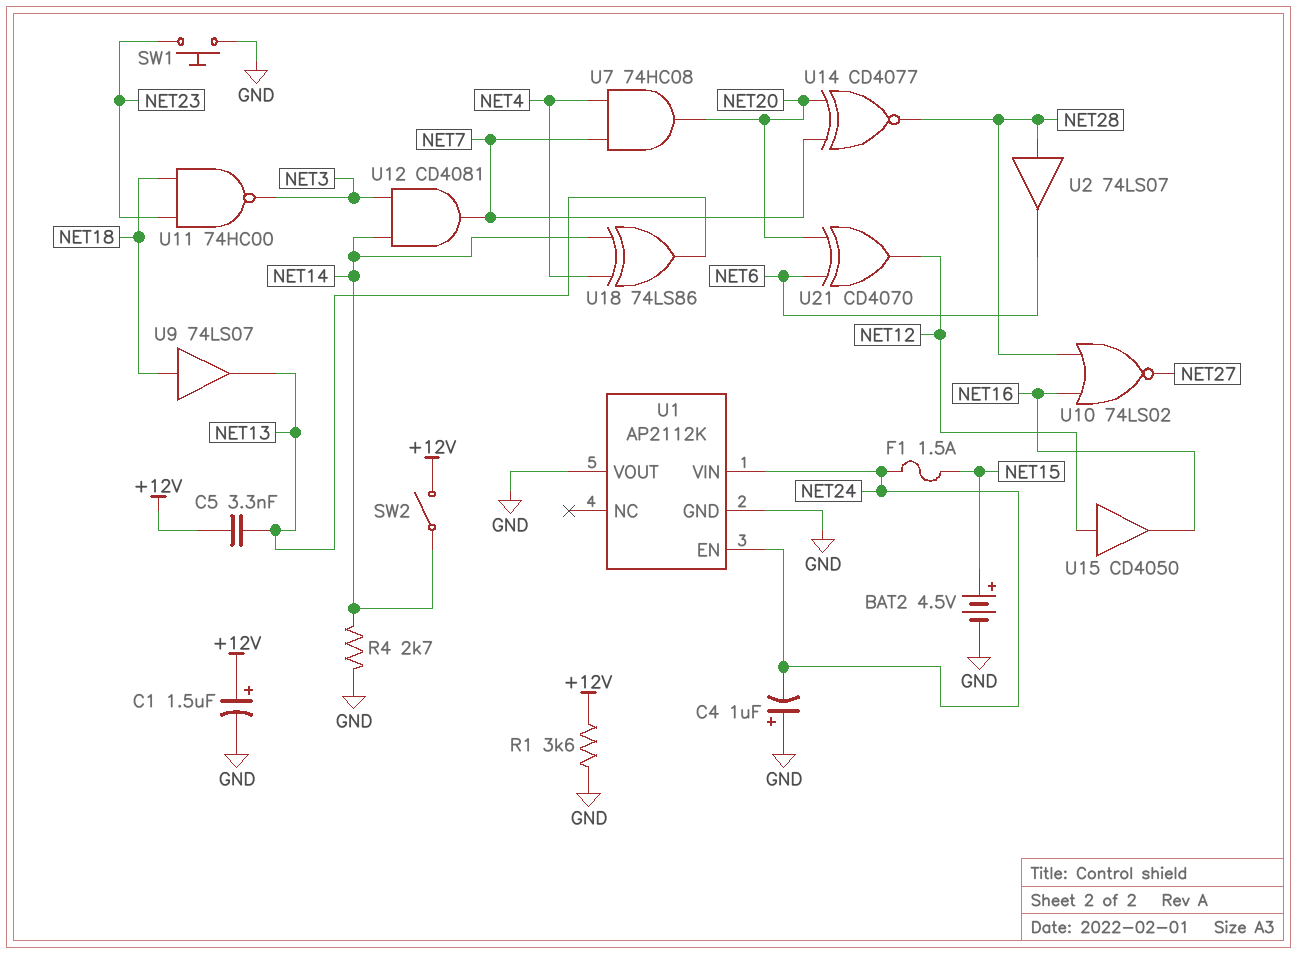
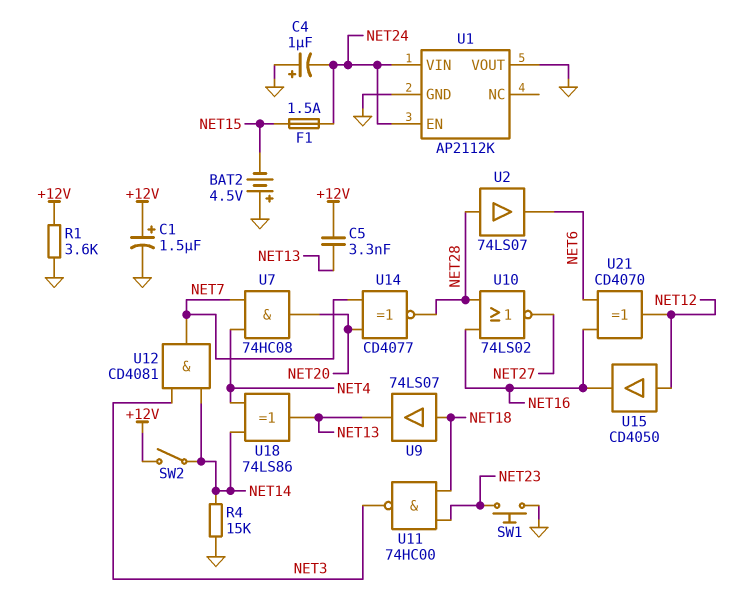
BAT2: 4.5V (plus NET15, minus GND) -> 4.5V (plus GND, minus NET15)
R4: 2.7k (GND, NET14) -> 15k (GND, NET14)
U21: XOR CD4070 (in NET6, in NET20, out NET12) -> XOR CD4070 (in NET6, in NET16, out NET12)

